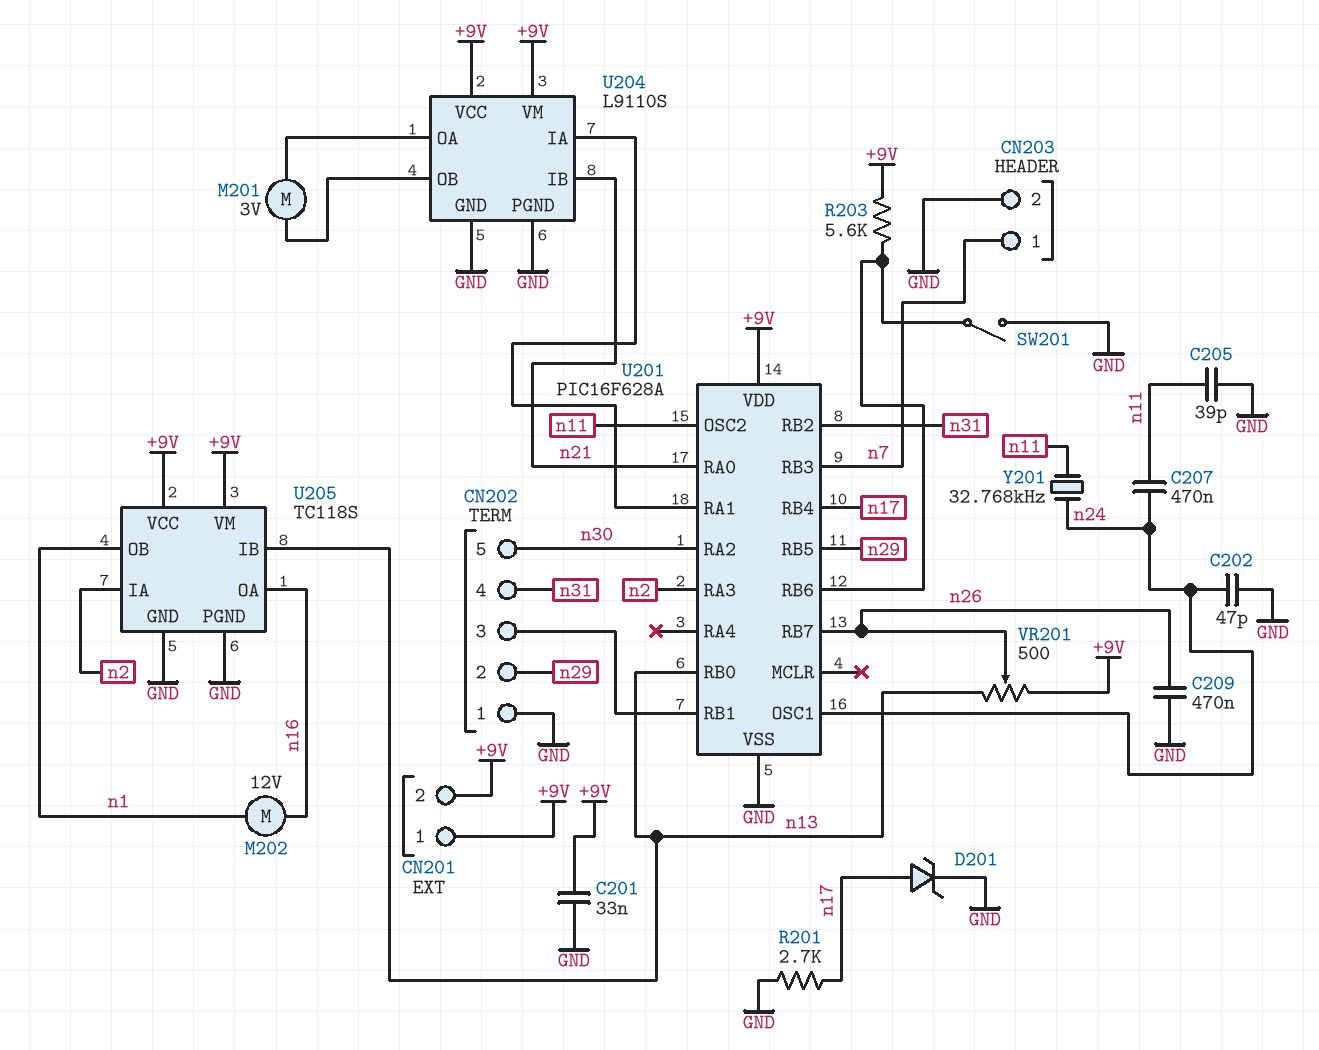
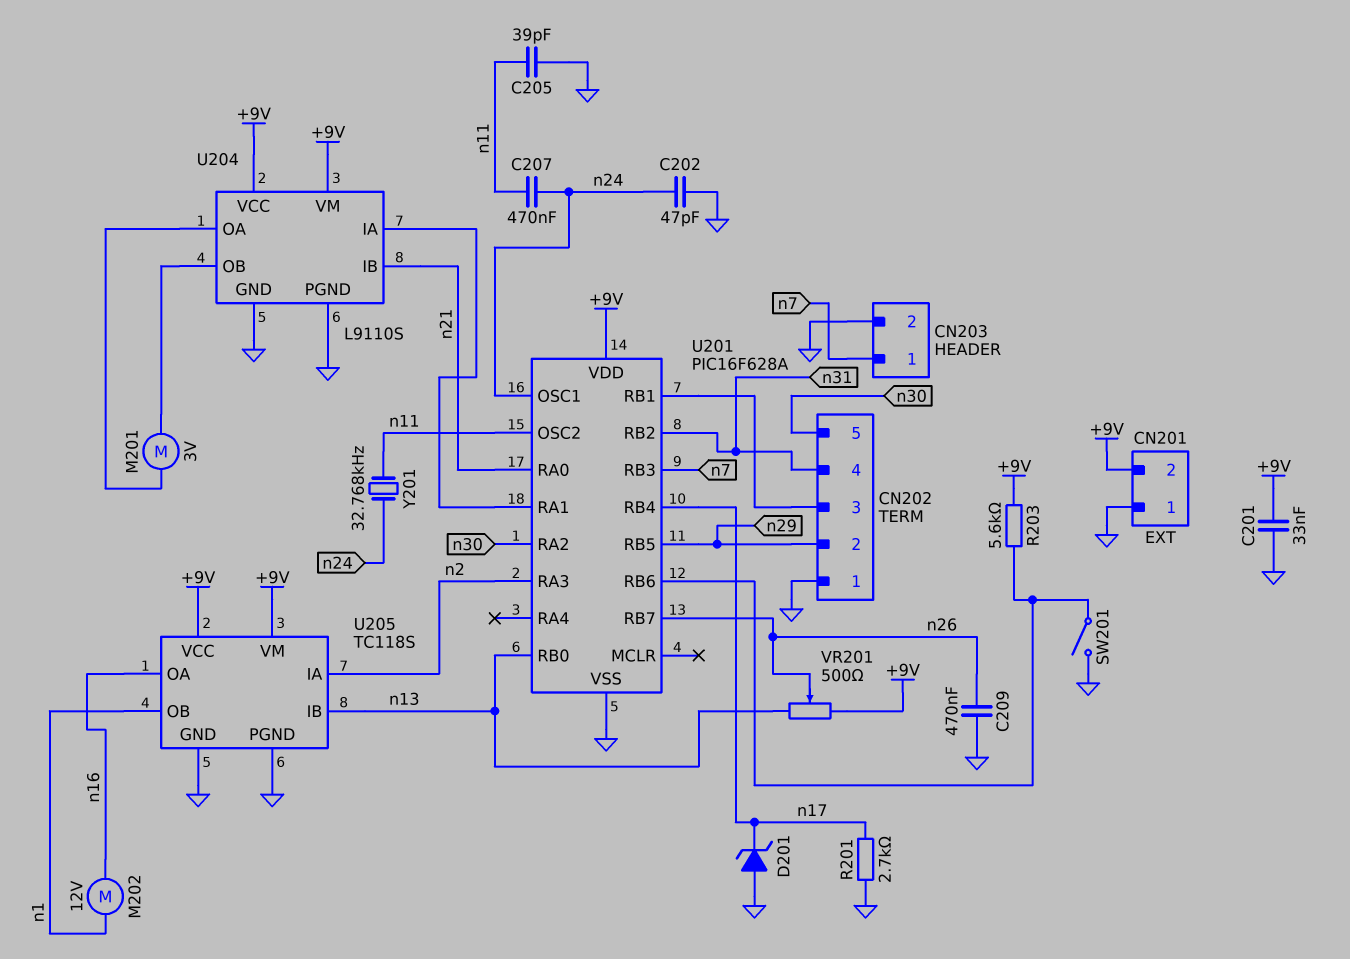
CN201 pin 1: +9V -> GND
D201: zener (A n17, K GND) -> zener (A GND, K n17)

